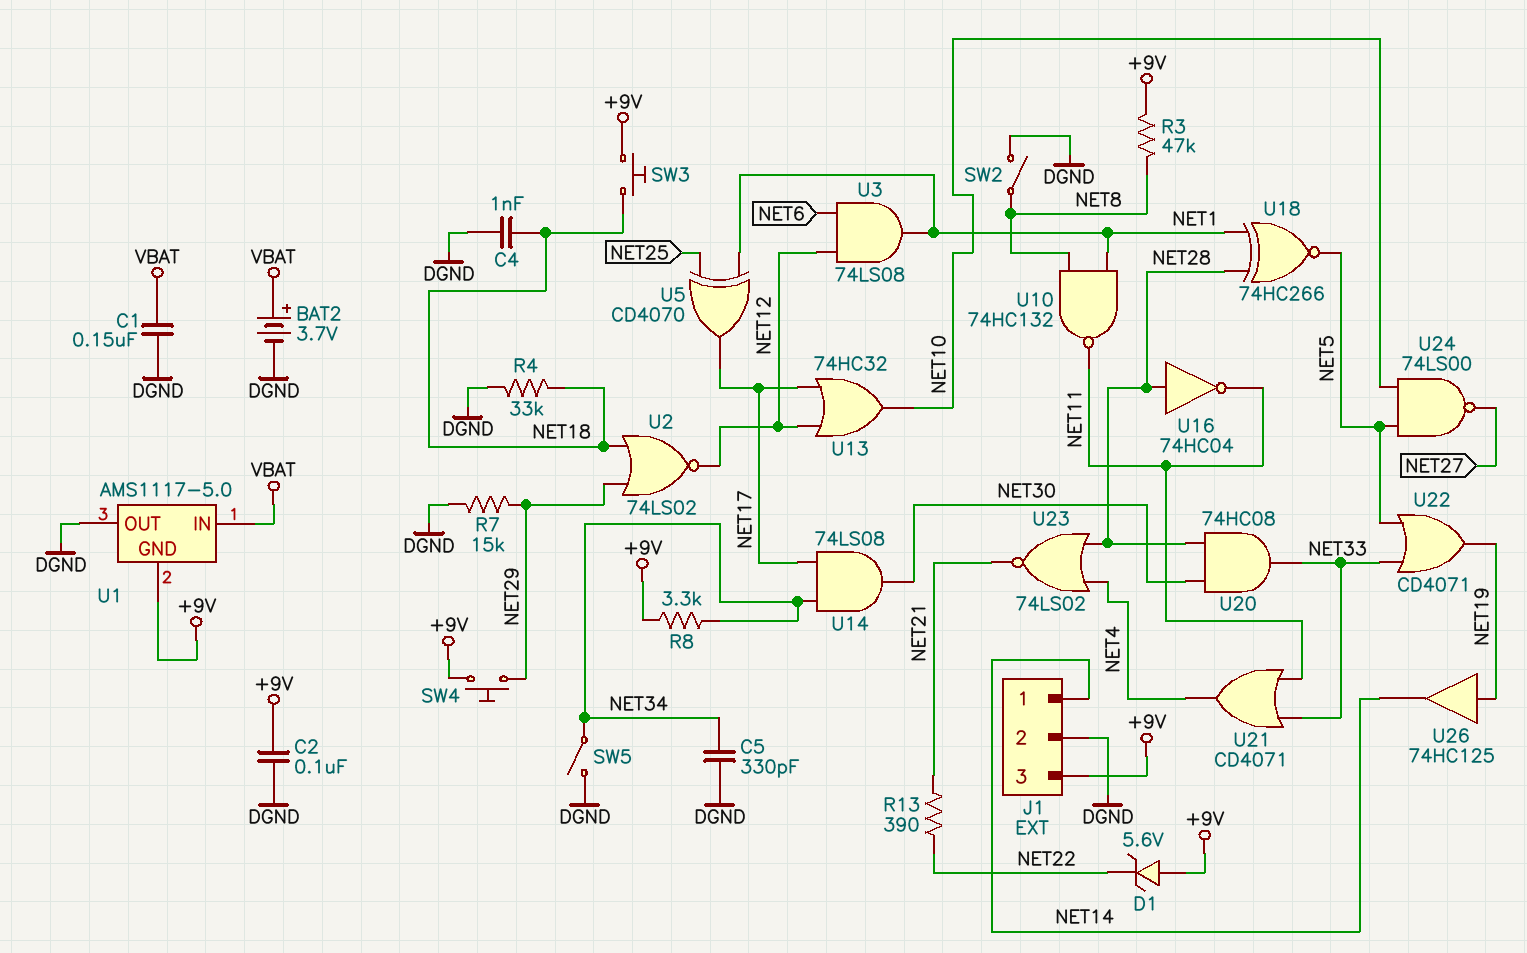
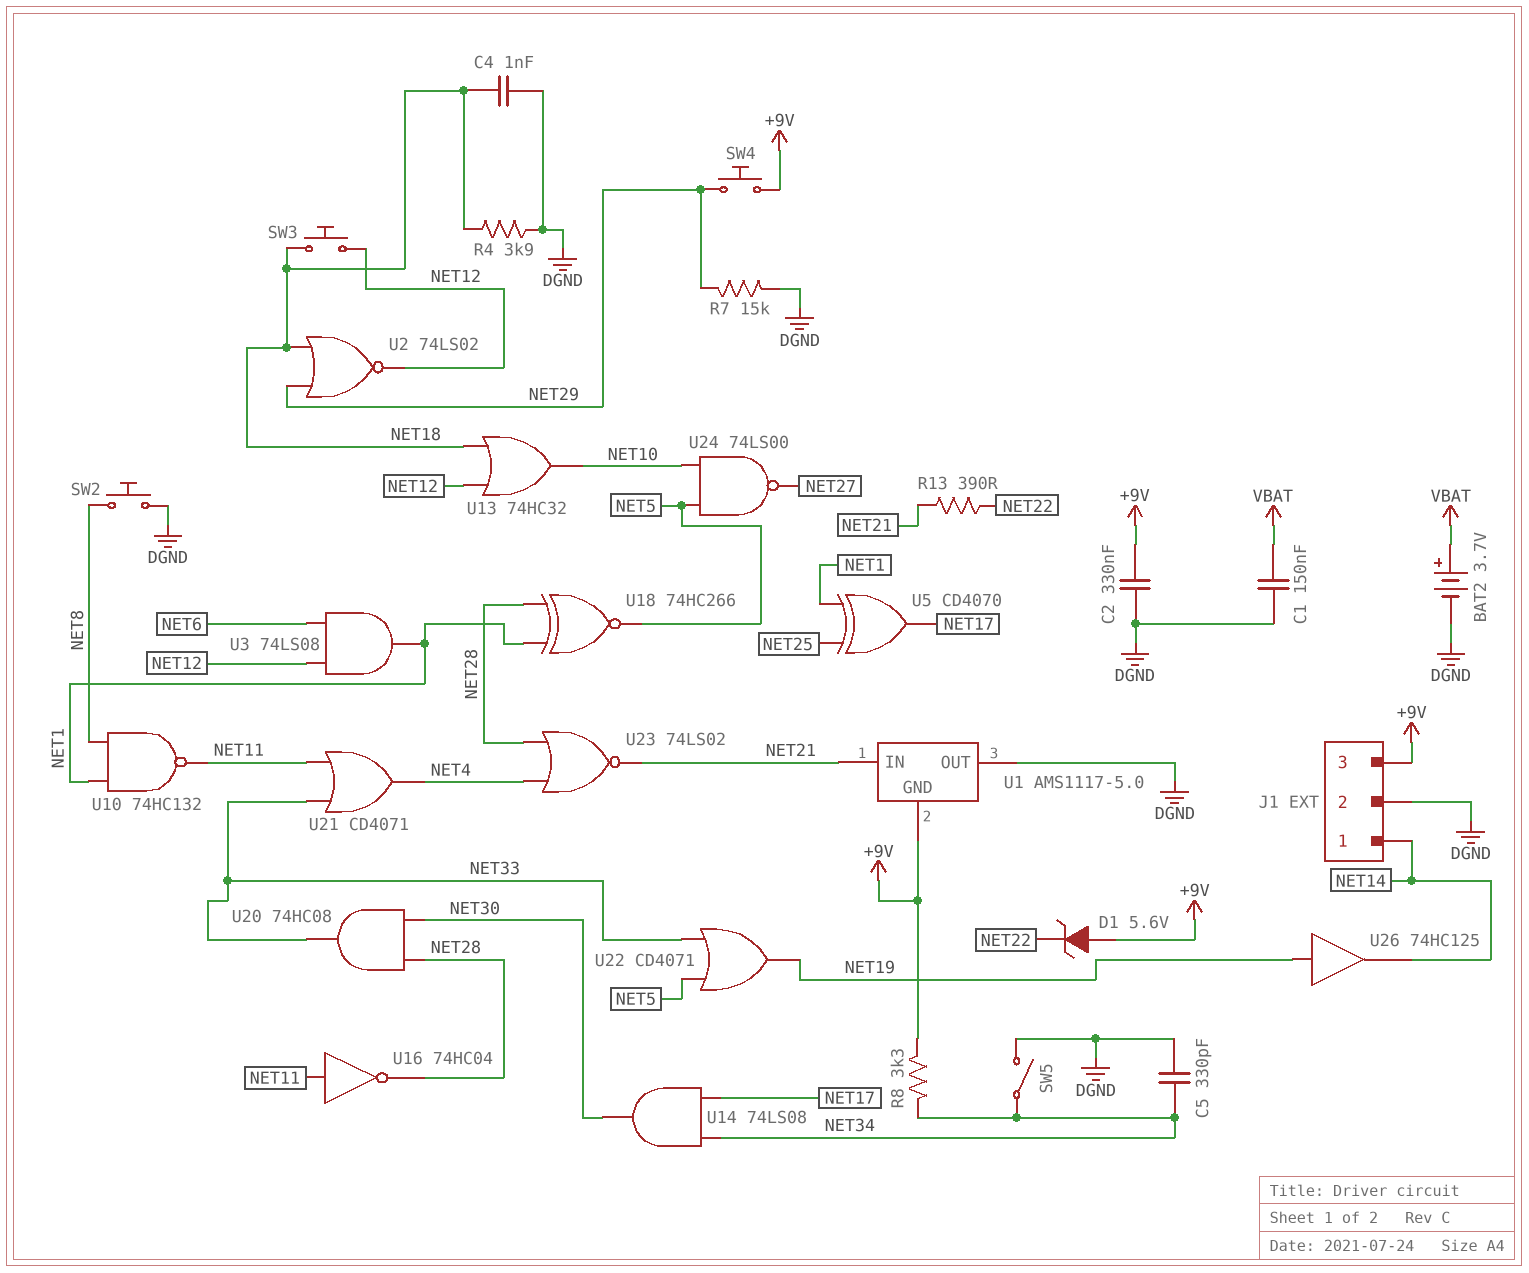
C2: 100nF (+9V, DGND) -> 330nF (+9V, DGND)
R3: 47k (+9V, NET8) -> none
R4: 33k (DGND, NET18) -> 3.9k (DGND, NET18)
SW2: switch (DGND, NET8) -> button (DGND, NET8)
SW3: button (+9V, NET18) -> button (NET12, NET18)
U1 pin IN: VBAT -> NET21
U13: OR 74HC32 (in NET12, in NET17, out NET10) -> OR 74HC32 (in NET12, in NET18, out NET10)
U16: NOT 74HC04 (in NET28, out NET11) -> NOT 74HC04 (in NET11, out NET28)

